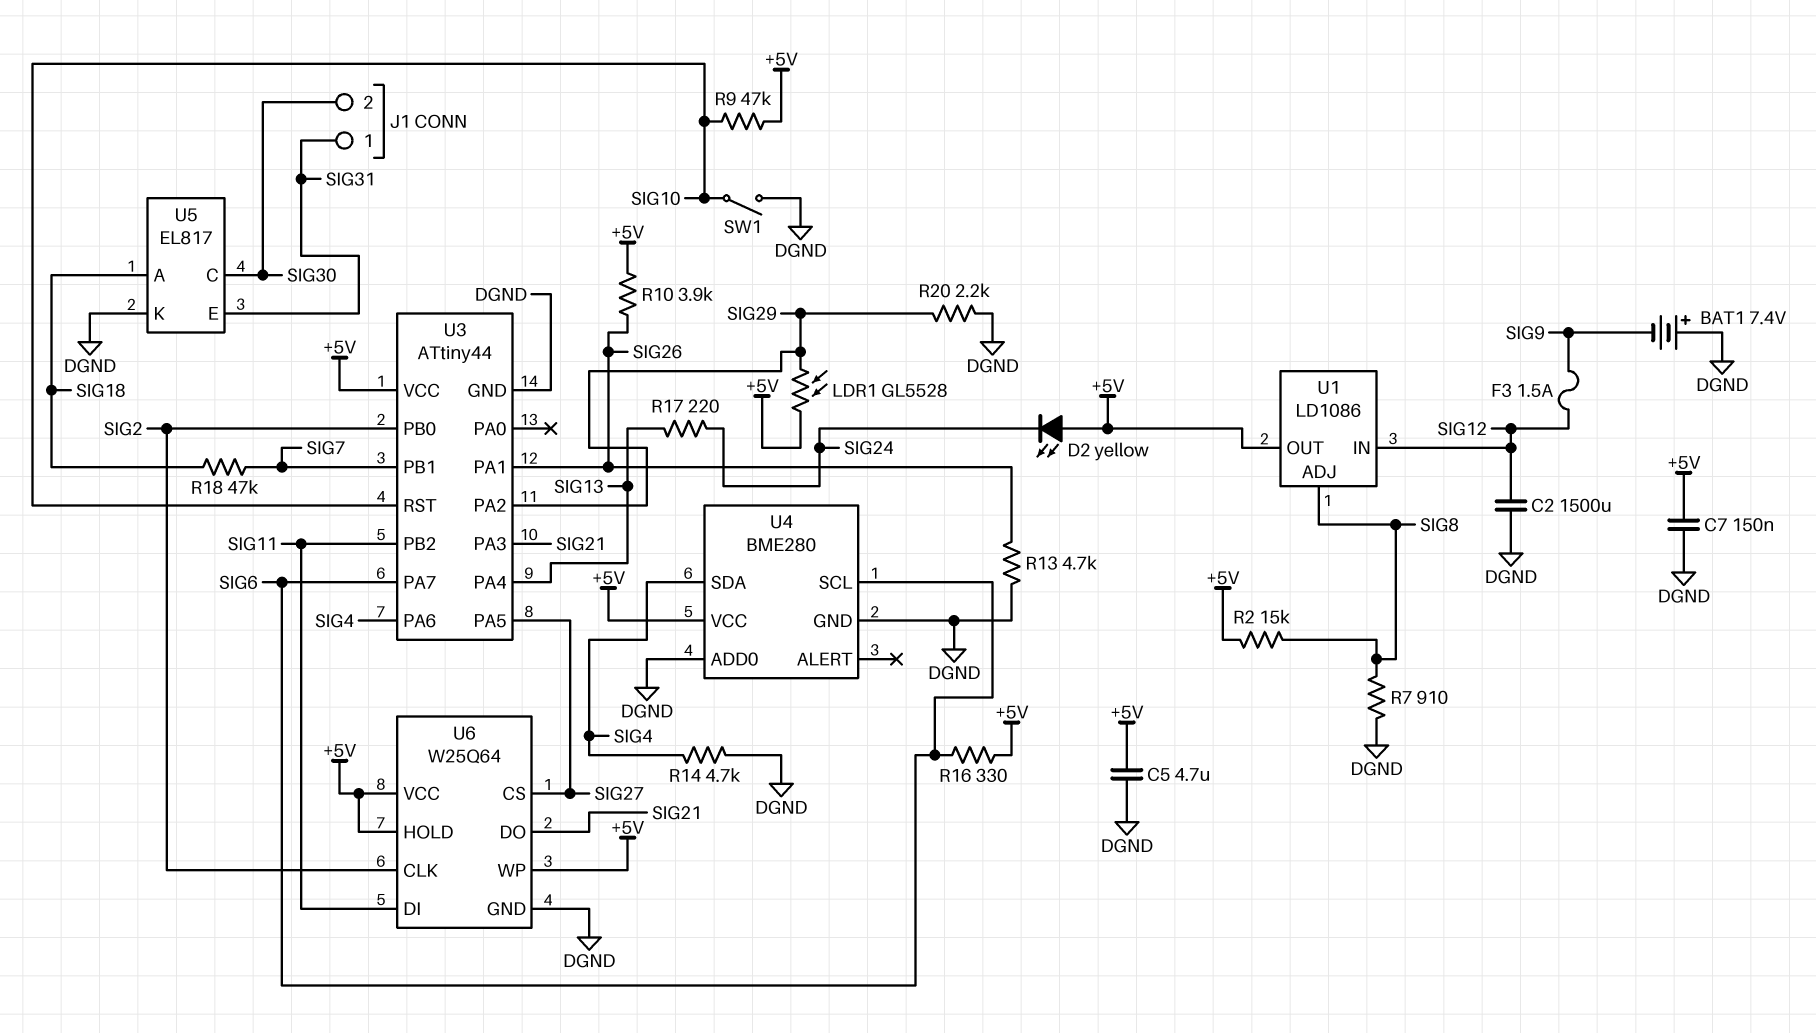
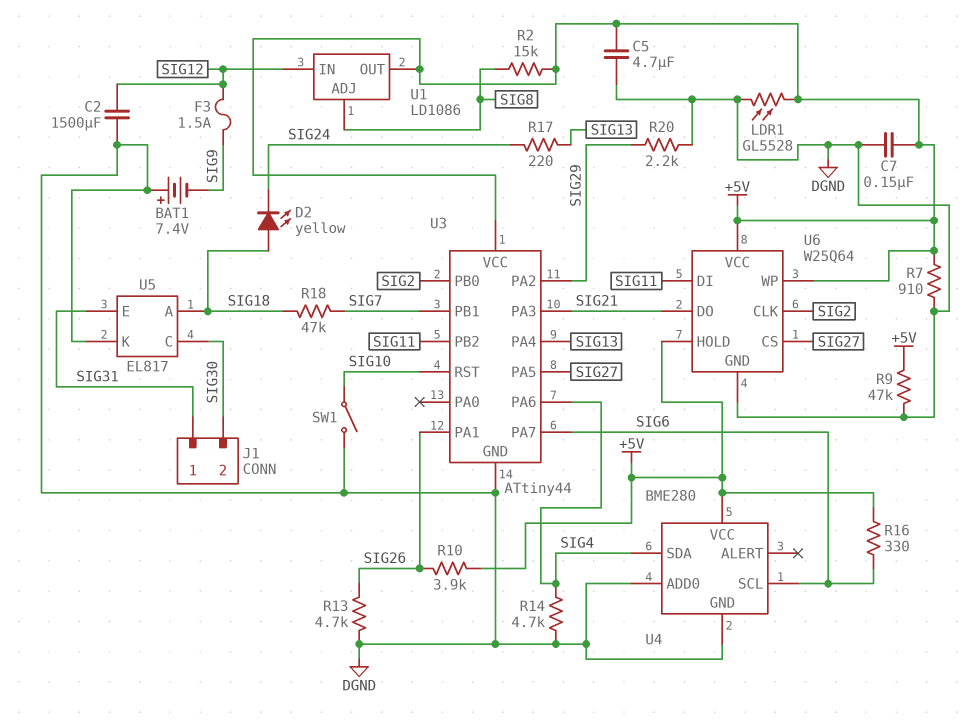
D2: LED yellow (A +5V, K SIG24) -> LED yellow (A SIG18, K SIG24)
LDR1: GL5528 (+5V, SIG29) -> GL5528 (+5V, DGND)
R7: 910 (DGND, SIG8) -> 910 (+5V, DGND)
R9: 47k (+5V, SIG10) -> 47k (+5V, DGND)

